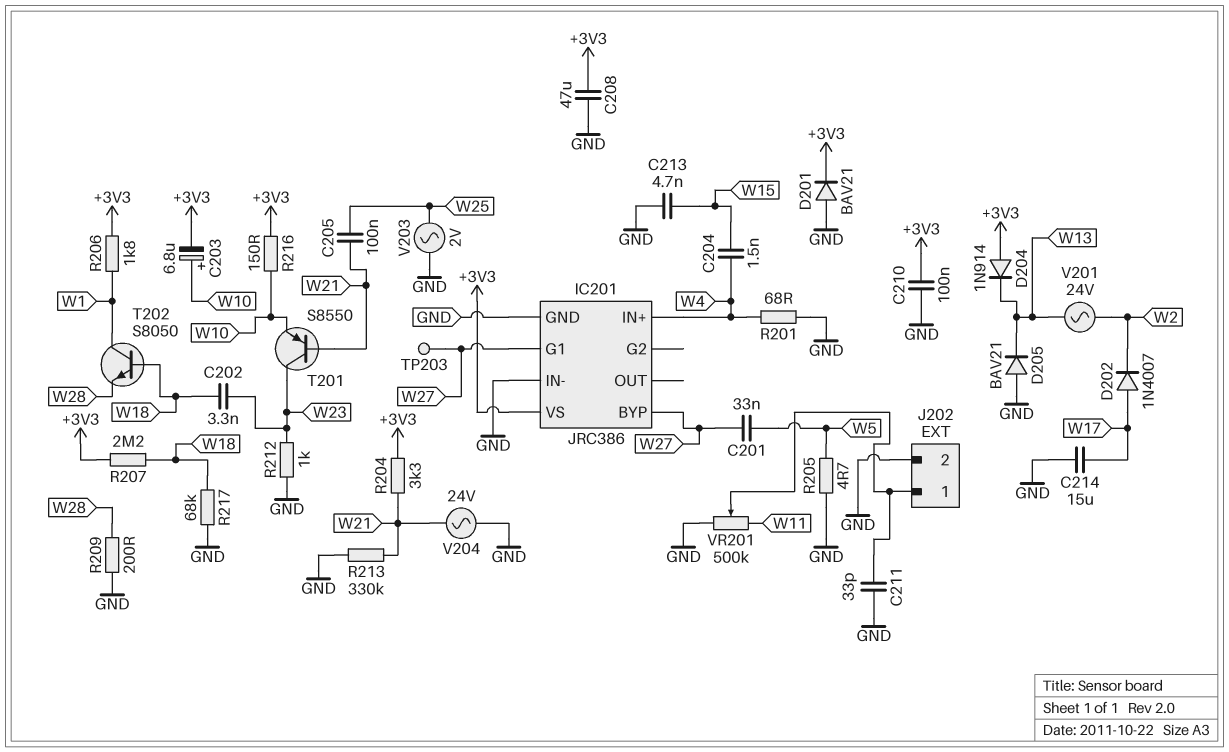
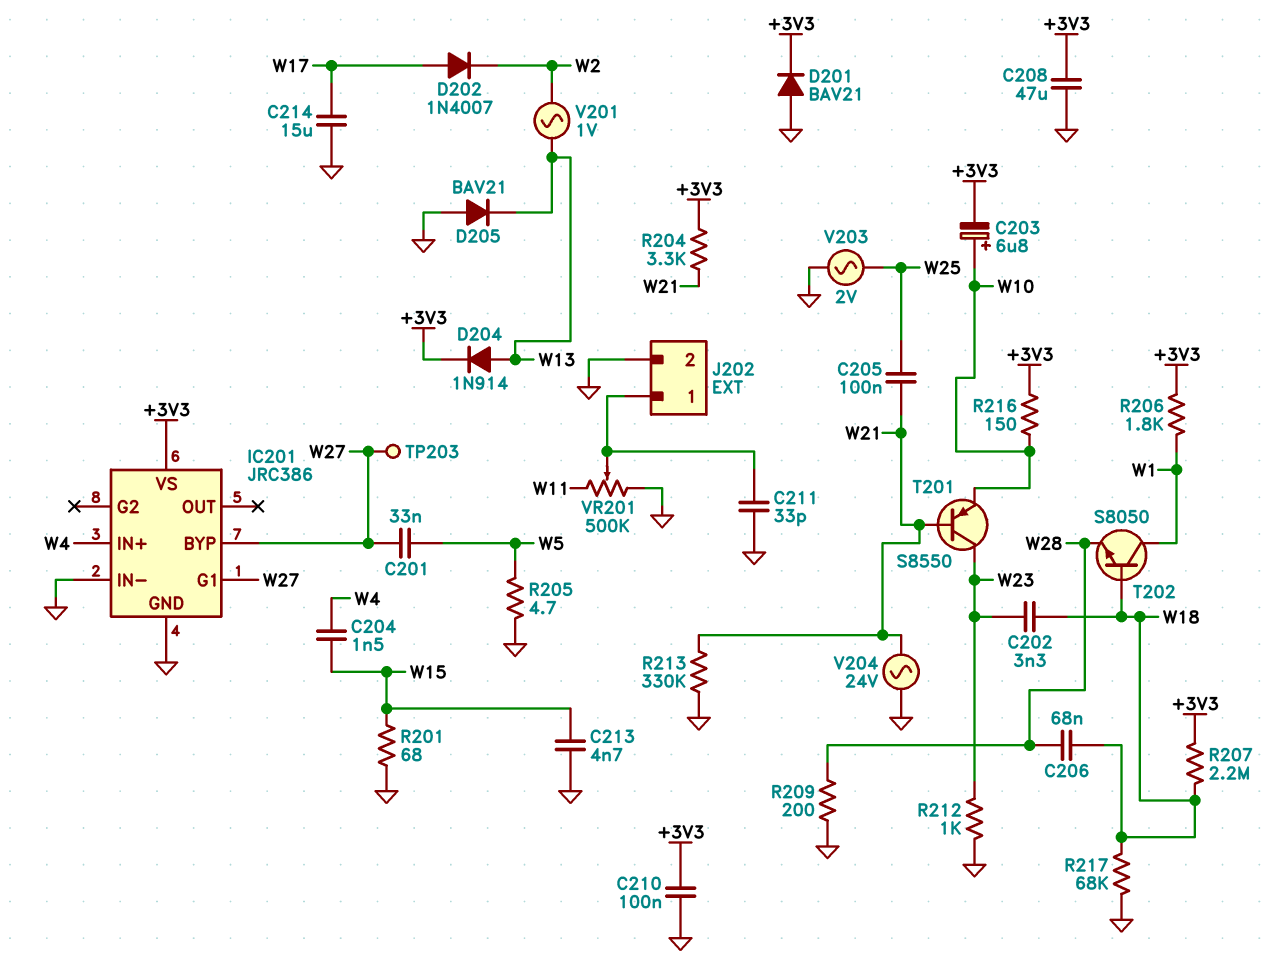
C206: none -> 68nF (W18, W28)
D204: diode 1N914 (A +3V3, K W13) -> diode 1N914 (A W13, K +3V3)
R201: 68 (GND, W4) -> 68 (GND, W15)
V201: AC 24V (W2, W13) -> AC 1V (W2, W13)

